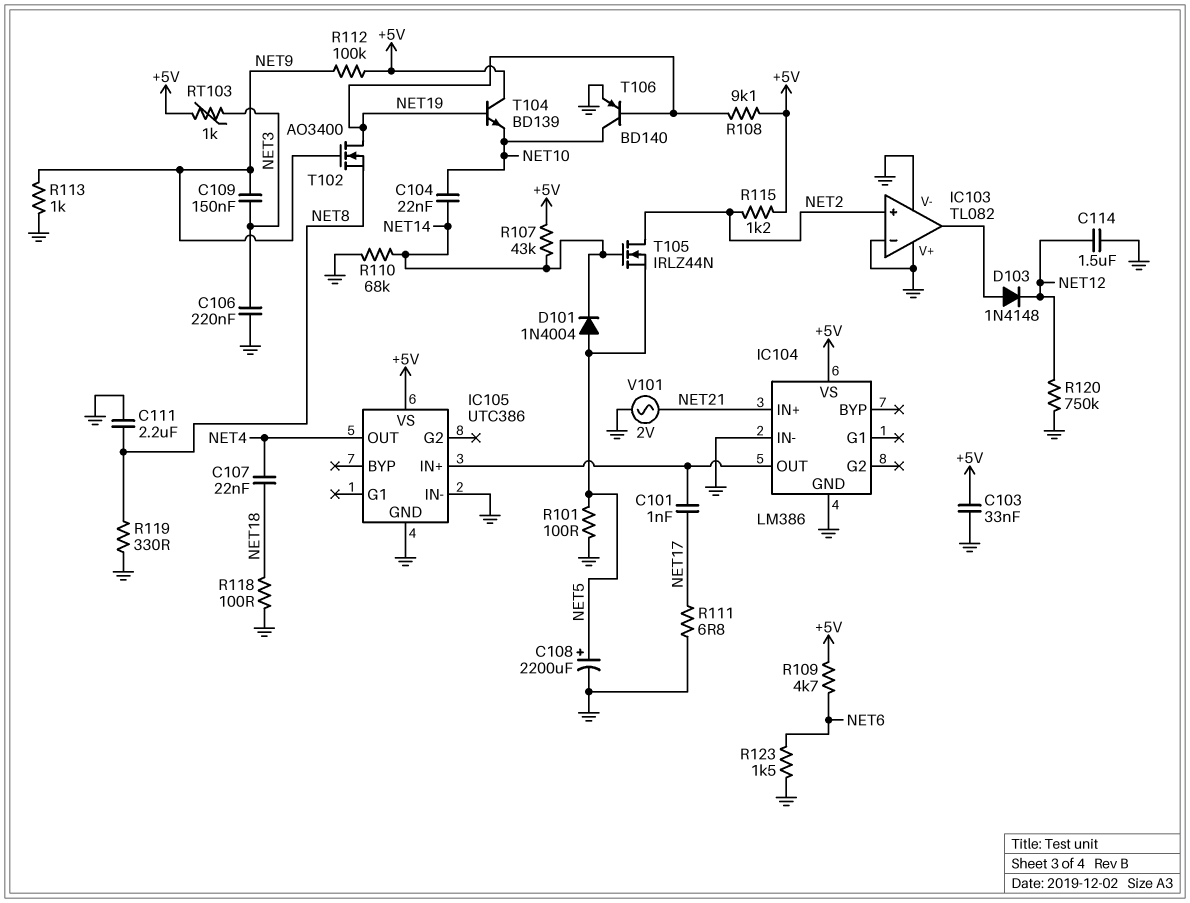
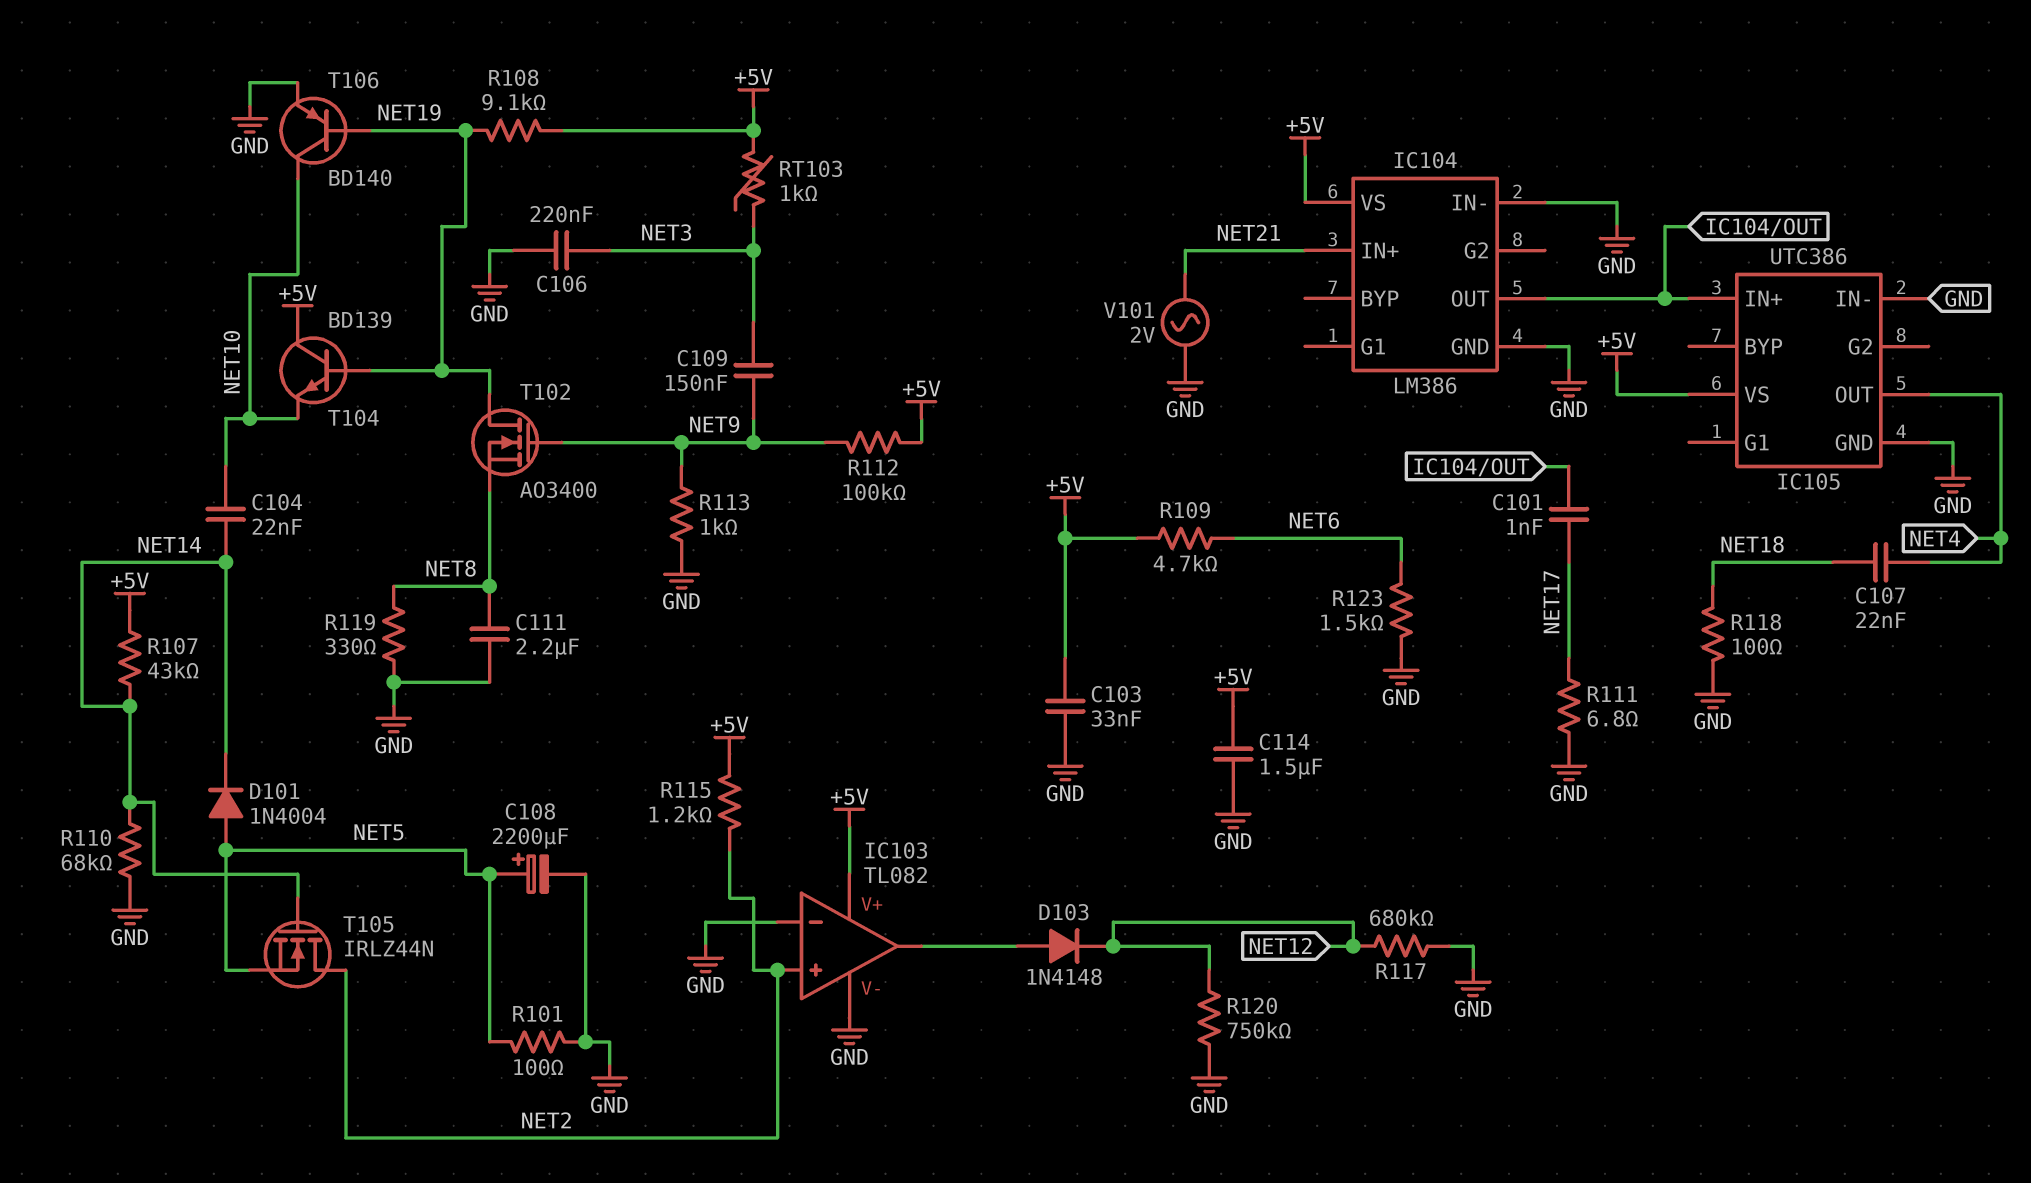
C114: 1.5uF (GND, NET12) -> 1.5uF (+5V, GND)
IC103 pin V+: GND -> +5V
R117: none -> 680k (GND, NET12)

